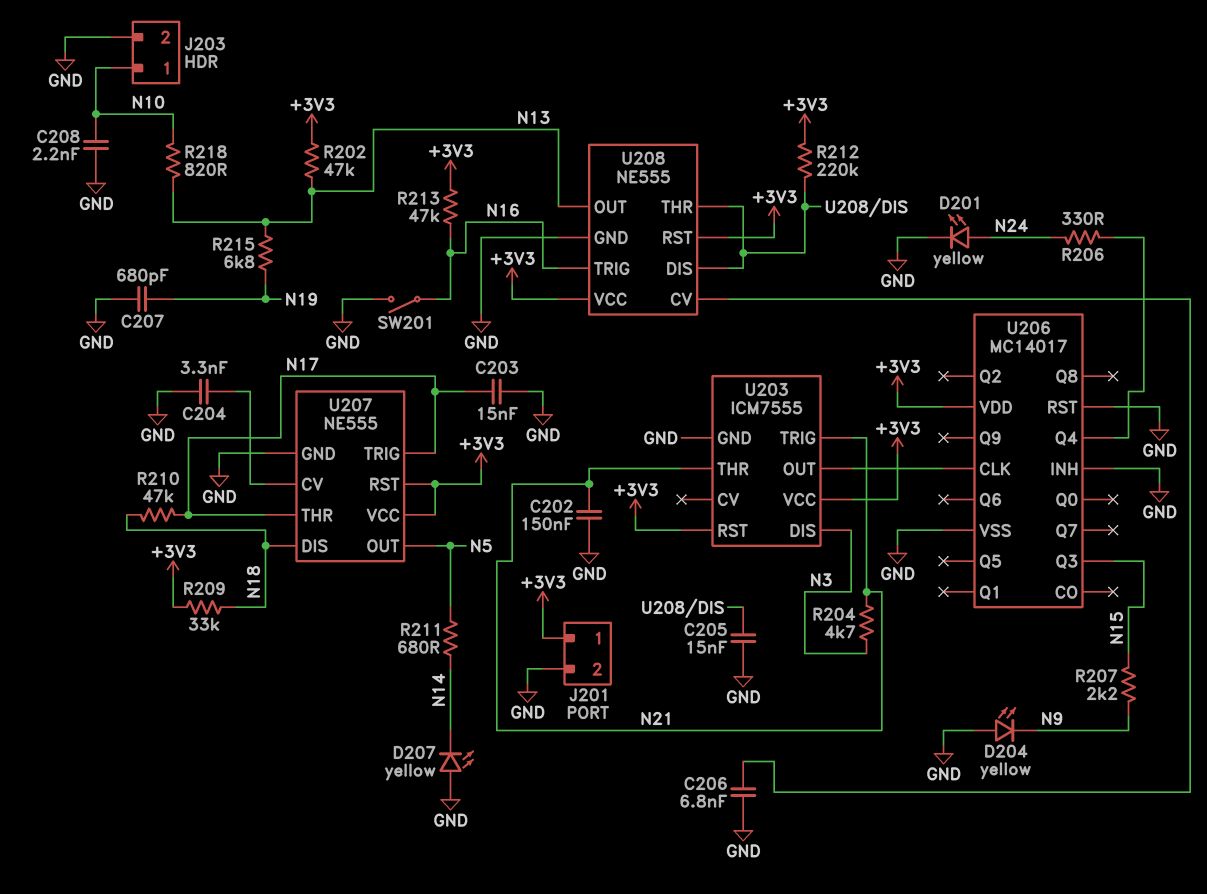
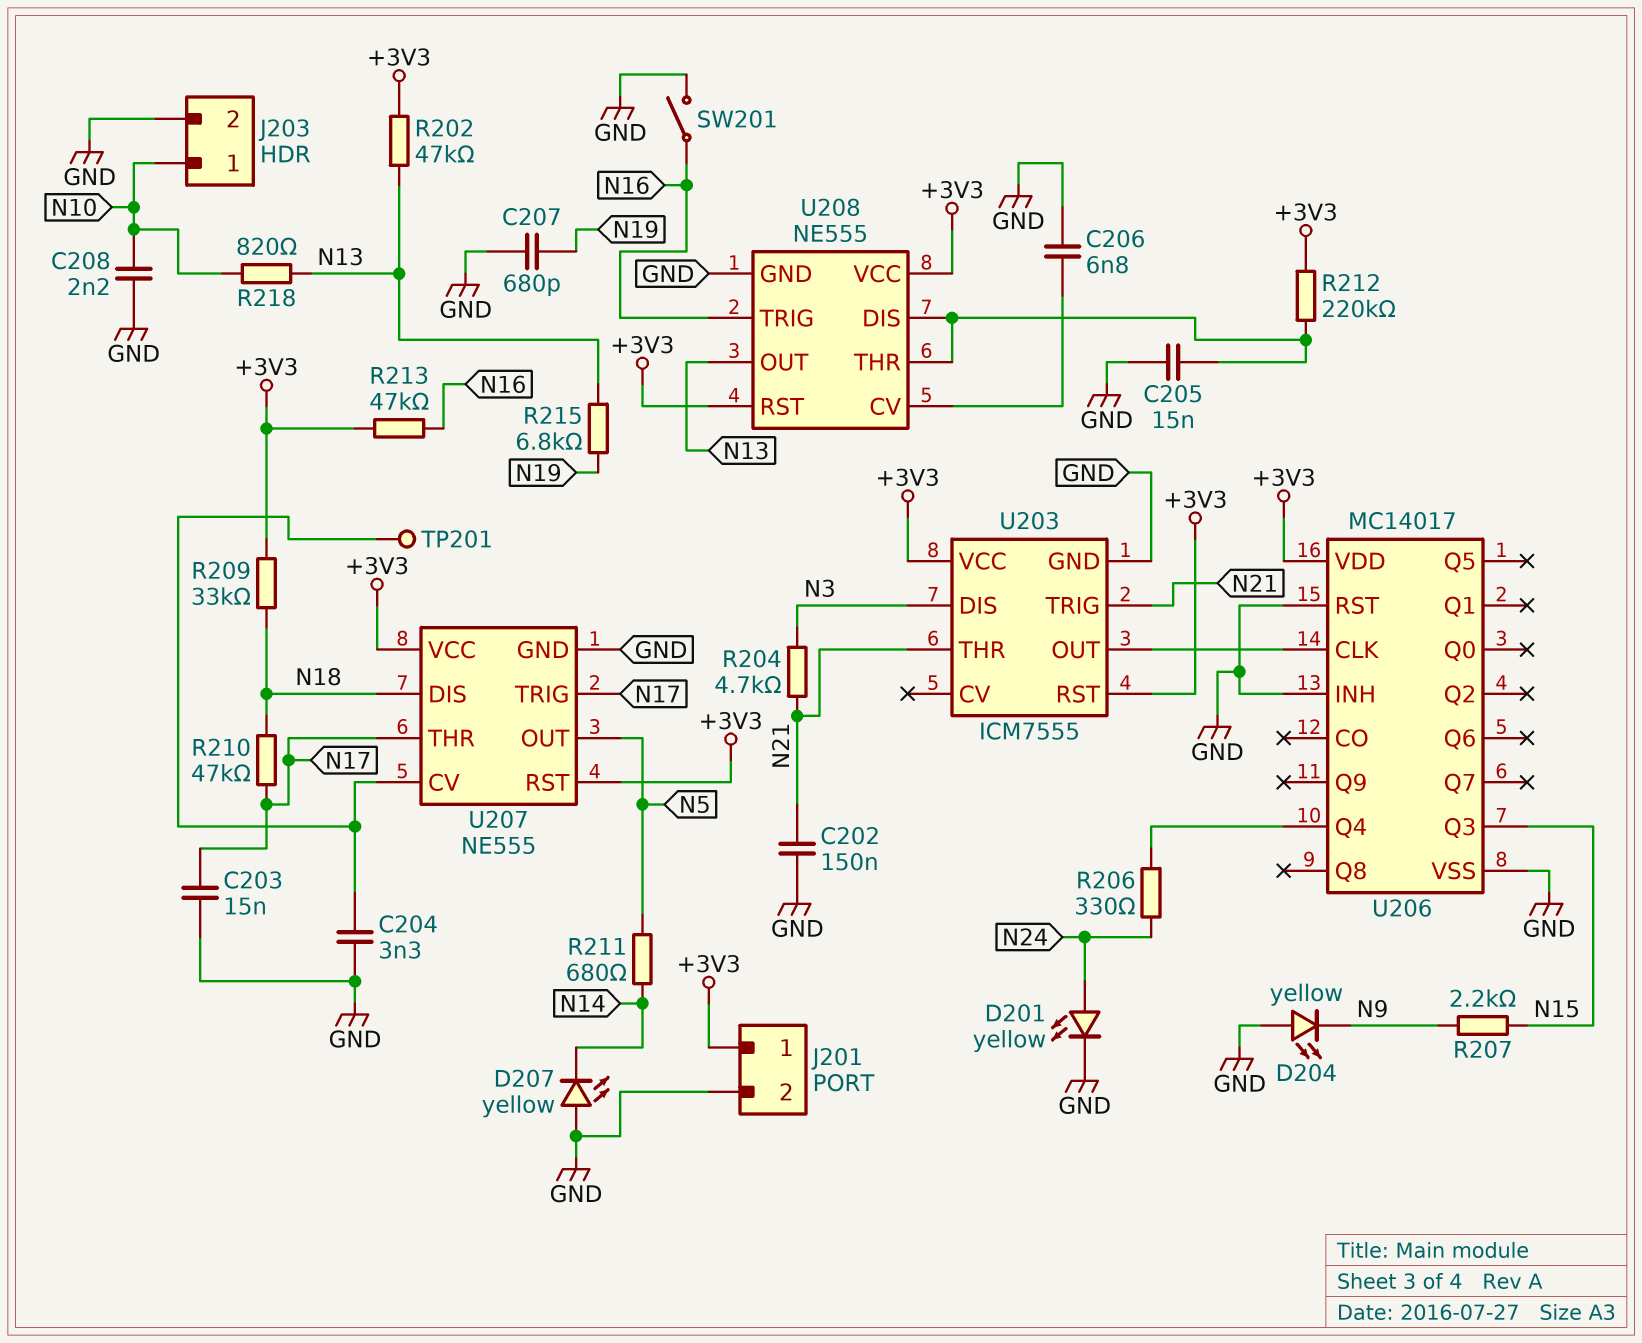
TP201: none -> test point (U207/CV)

